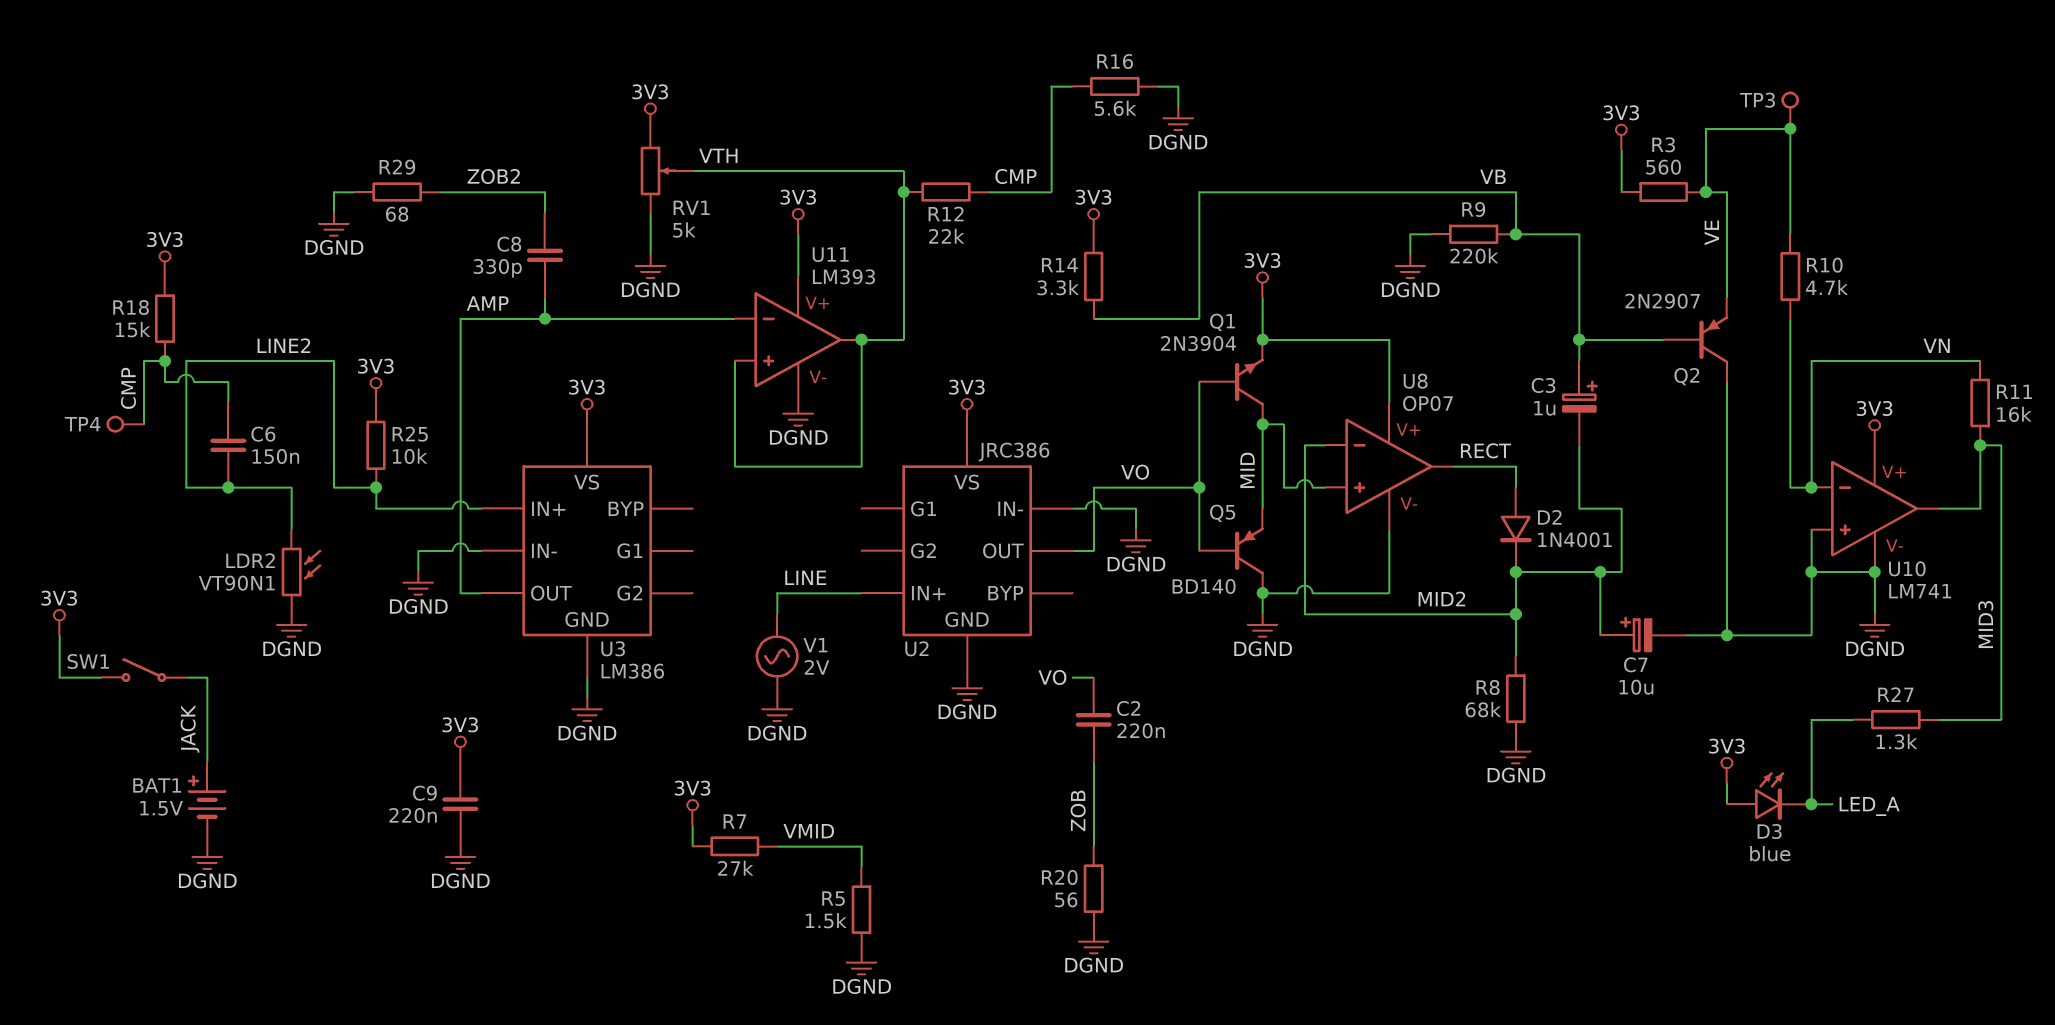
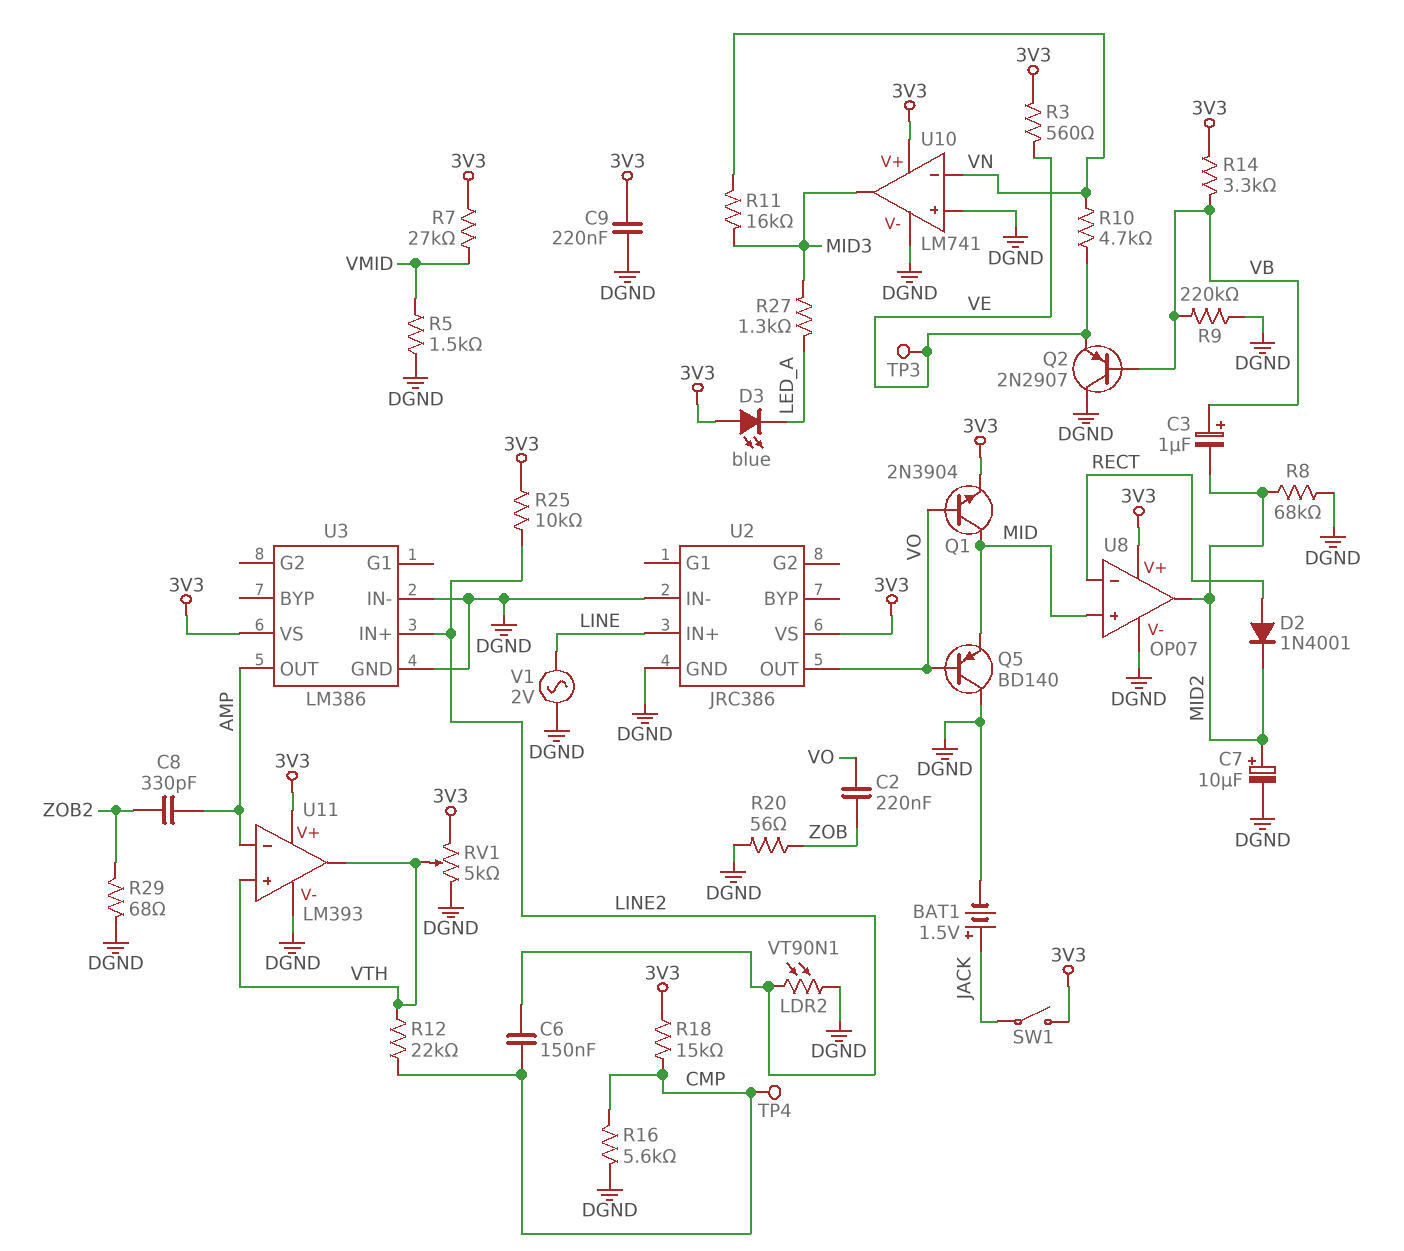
U8 pin in-: MID2 -> RECT
U8 pin out: RECT -> MID2

